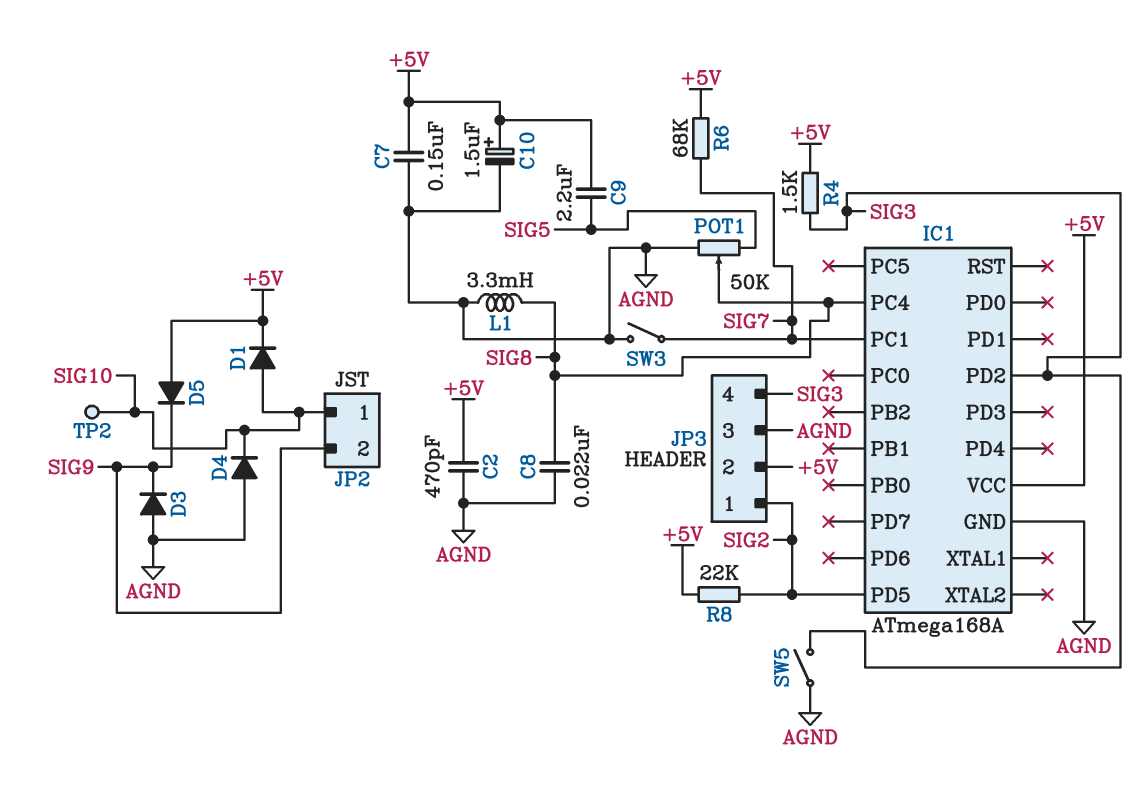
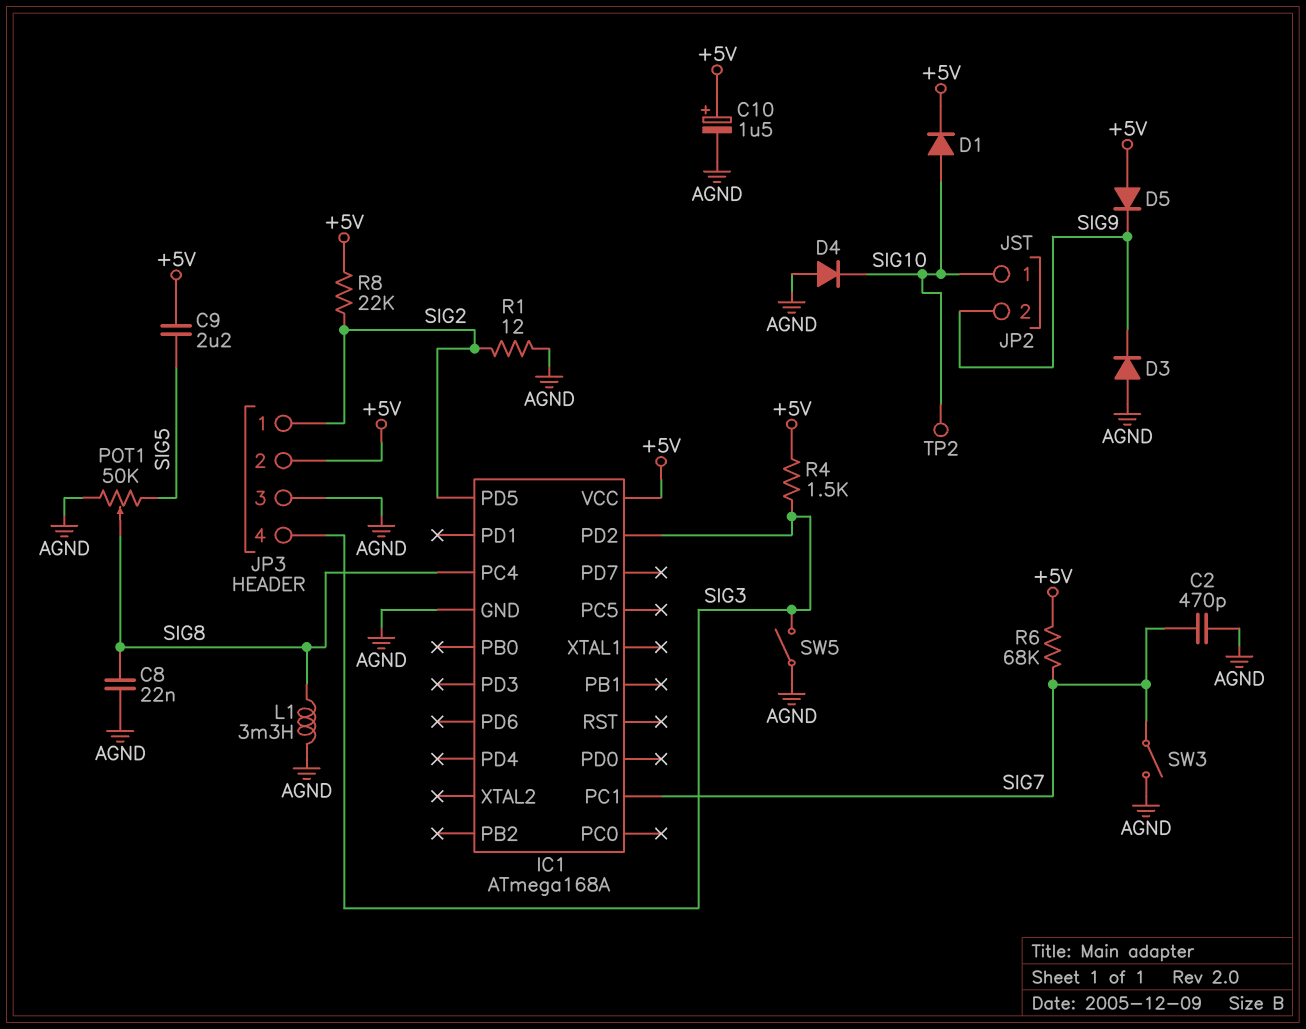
C2: 470pF (+5V, AGND) -> 470pF (AGND, SIG7)
C7: 150nF (+5V, AGND) -> none
R1: none -> 12 (AGND, SIG2)

